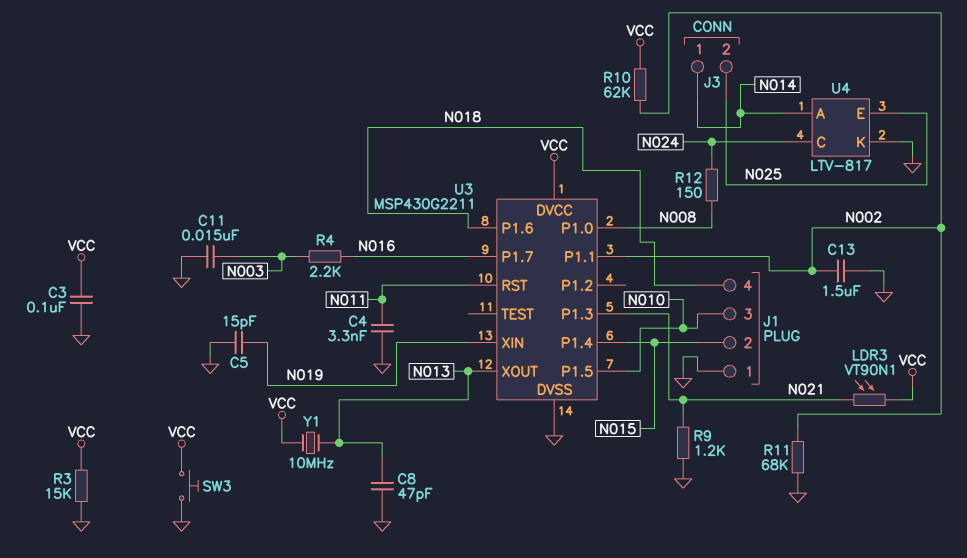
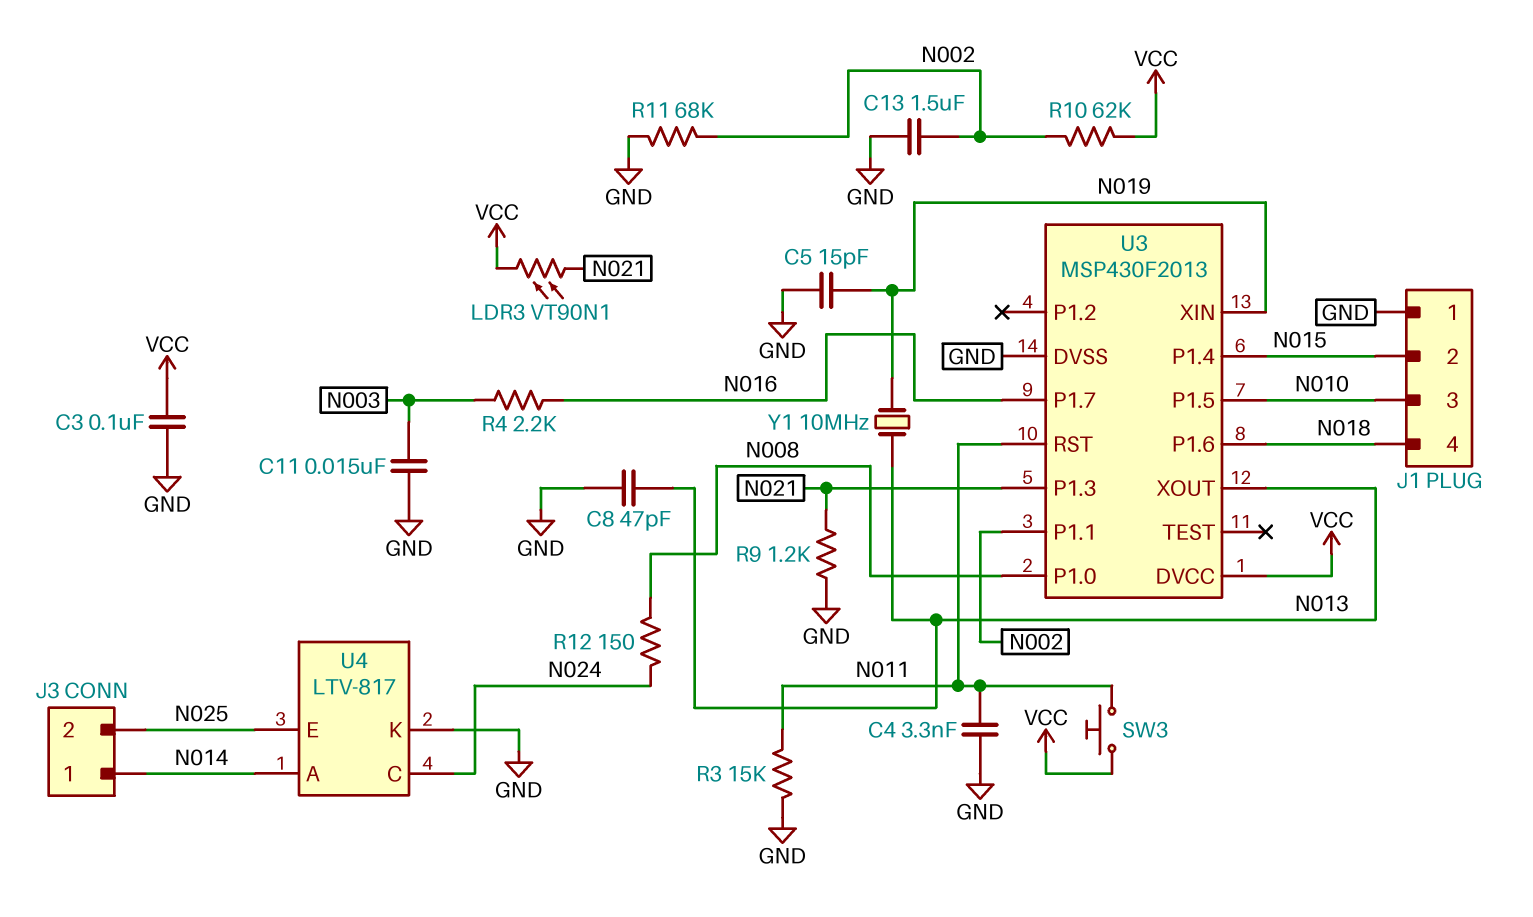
R3: 15k (GND, VCC) -> 15k (GND, N011)
SW3: button (GND, VCC) -> button (N011, VCC)
U3: MSP430G2211 -> MSP430F2013
Y1: 10MHz (N013, VCC) -> 10MHz (N013, N019)

